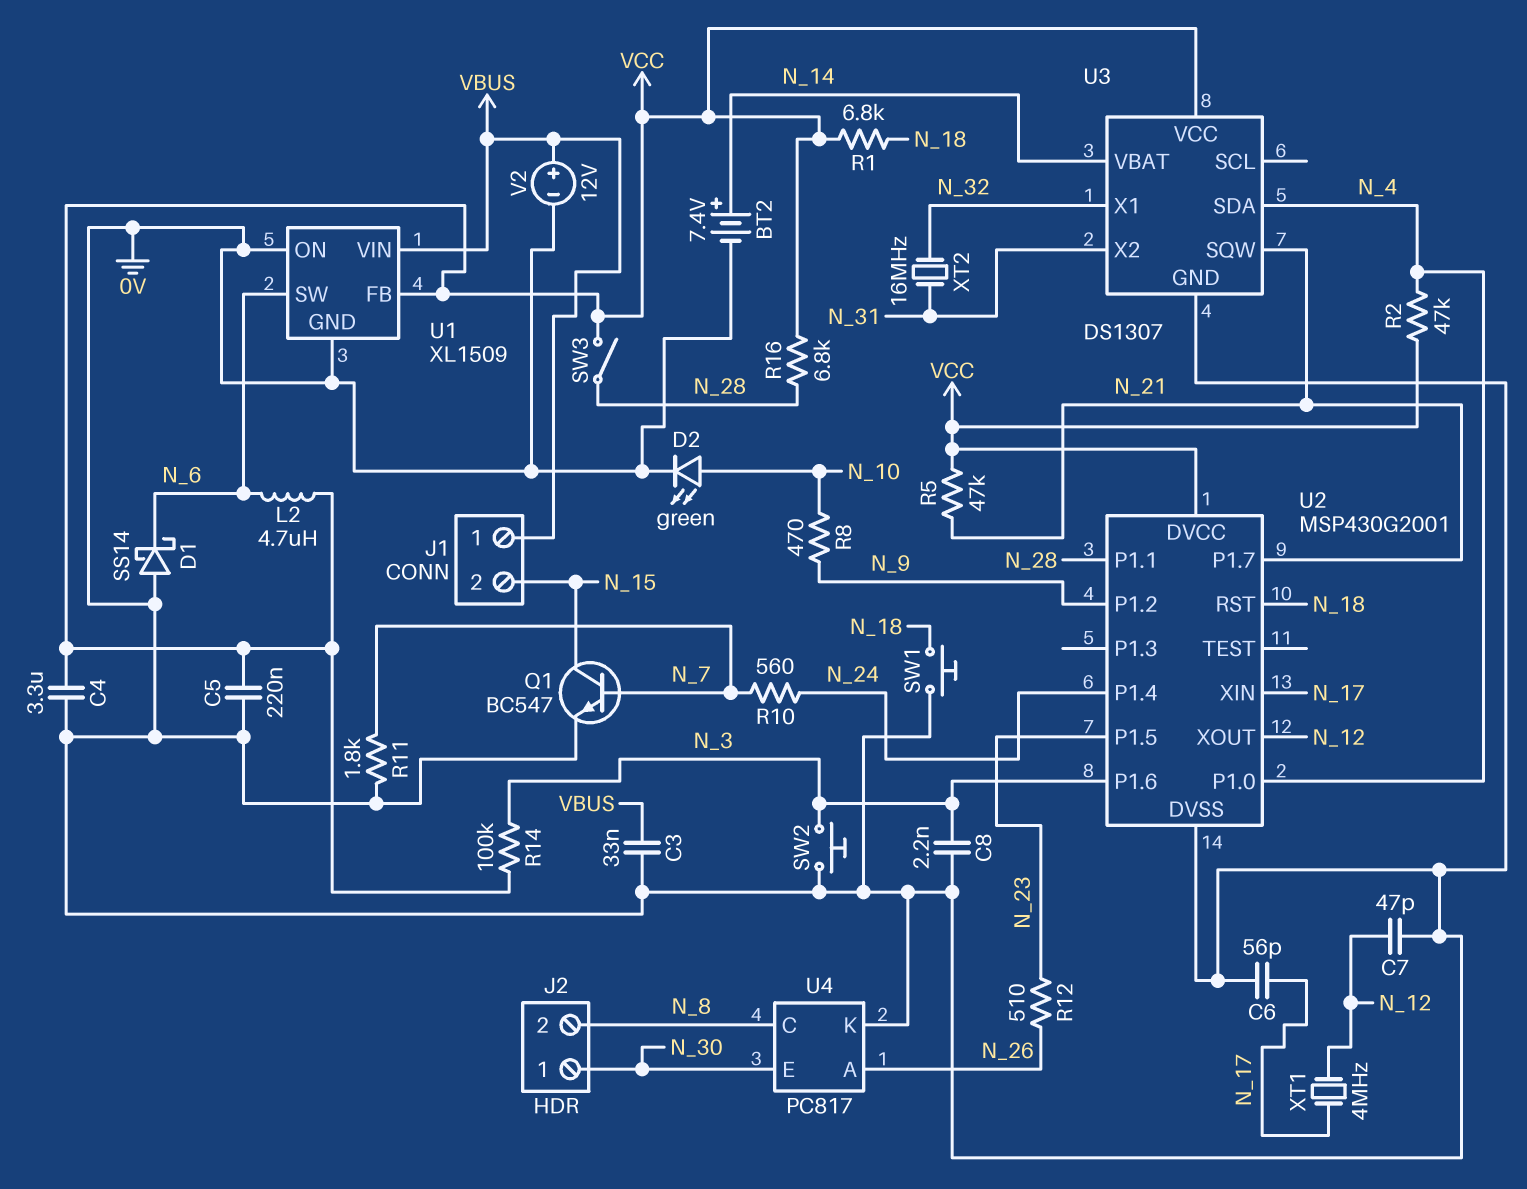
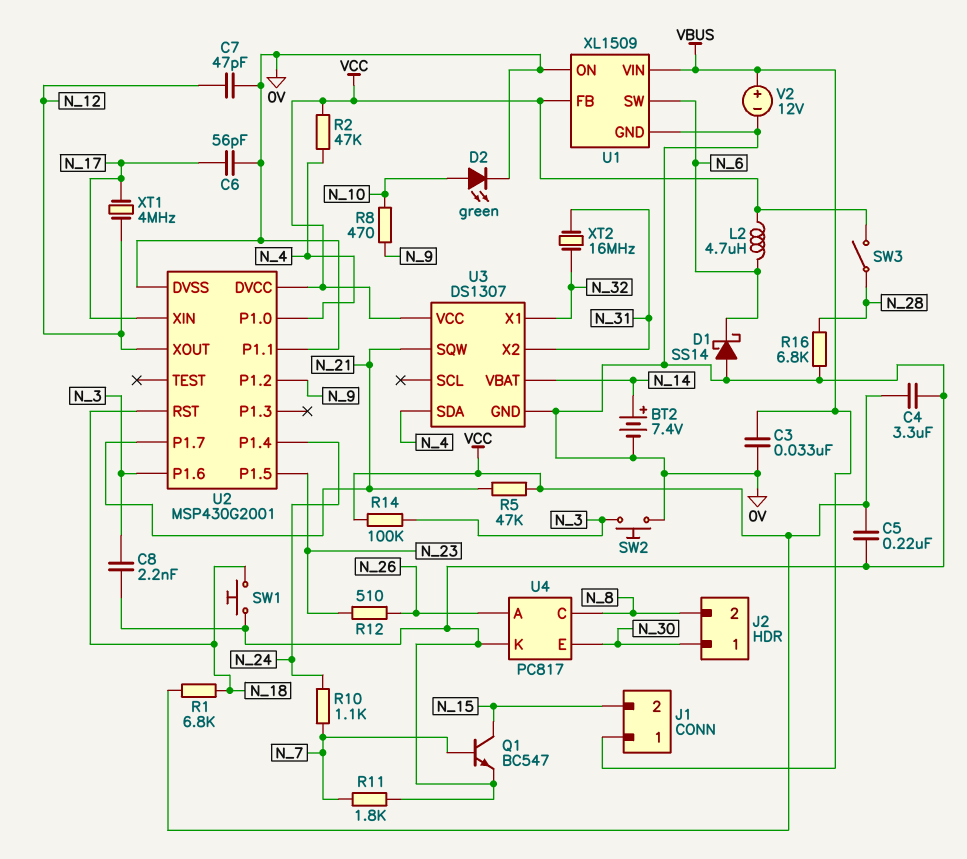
R10: 560 (N_7, N_24) -> 1.1k (N_7, N_24)
R16: 6.8k (N_28, VCC) -> 6.8k (0V, N_28)
U2 pin P1.1: N_28 -> 0V

